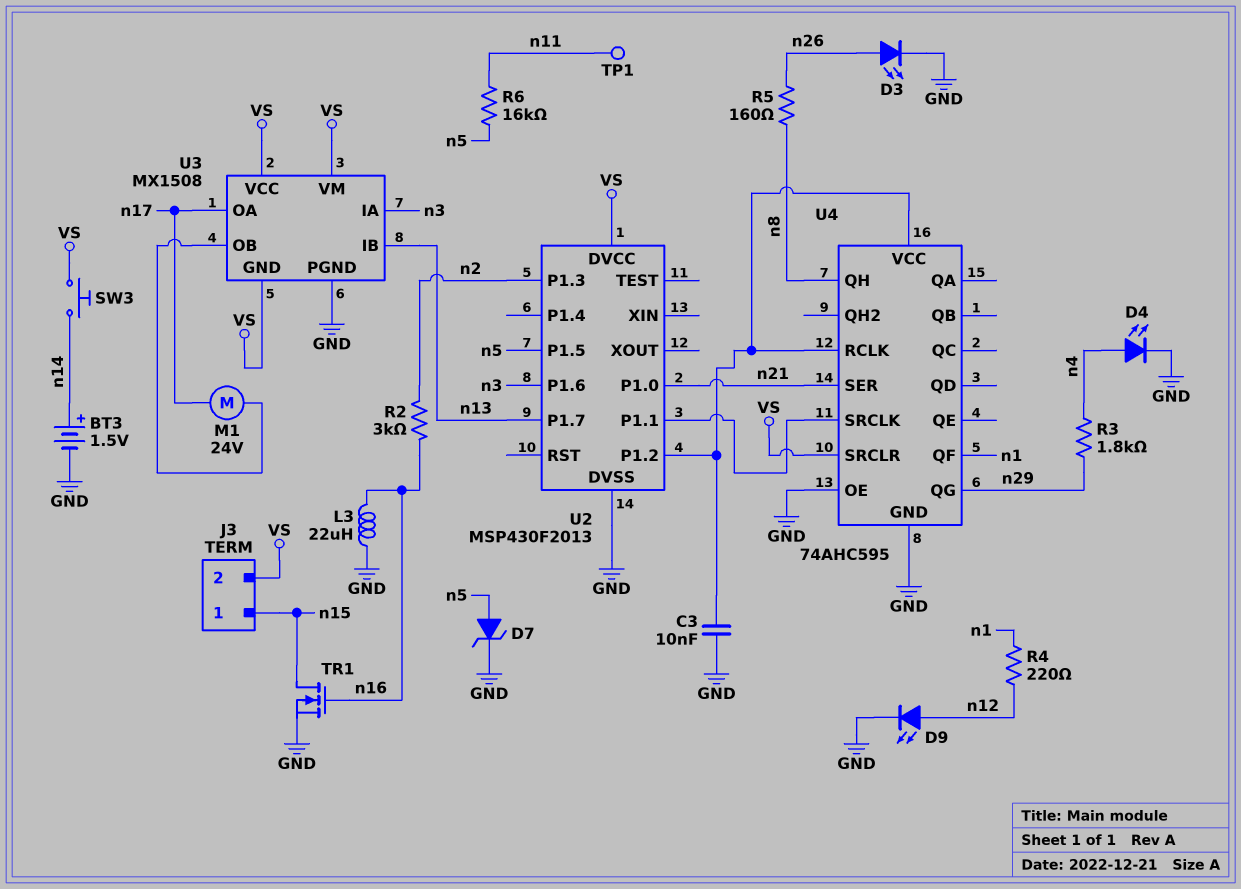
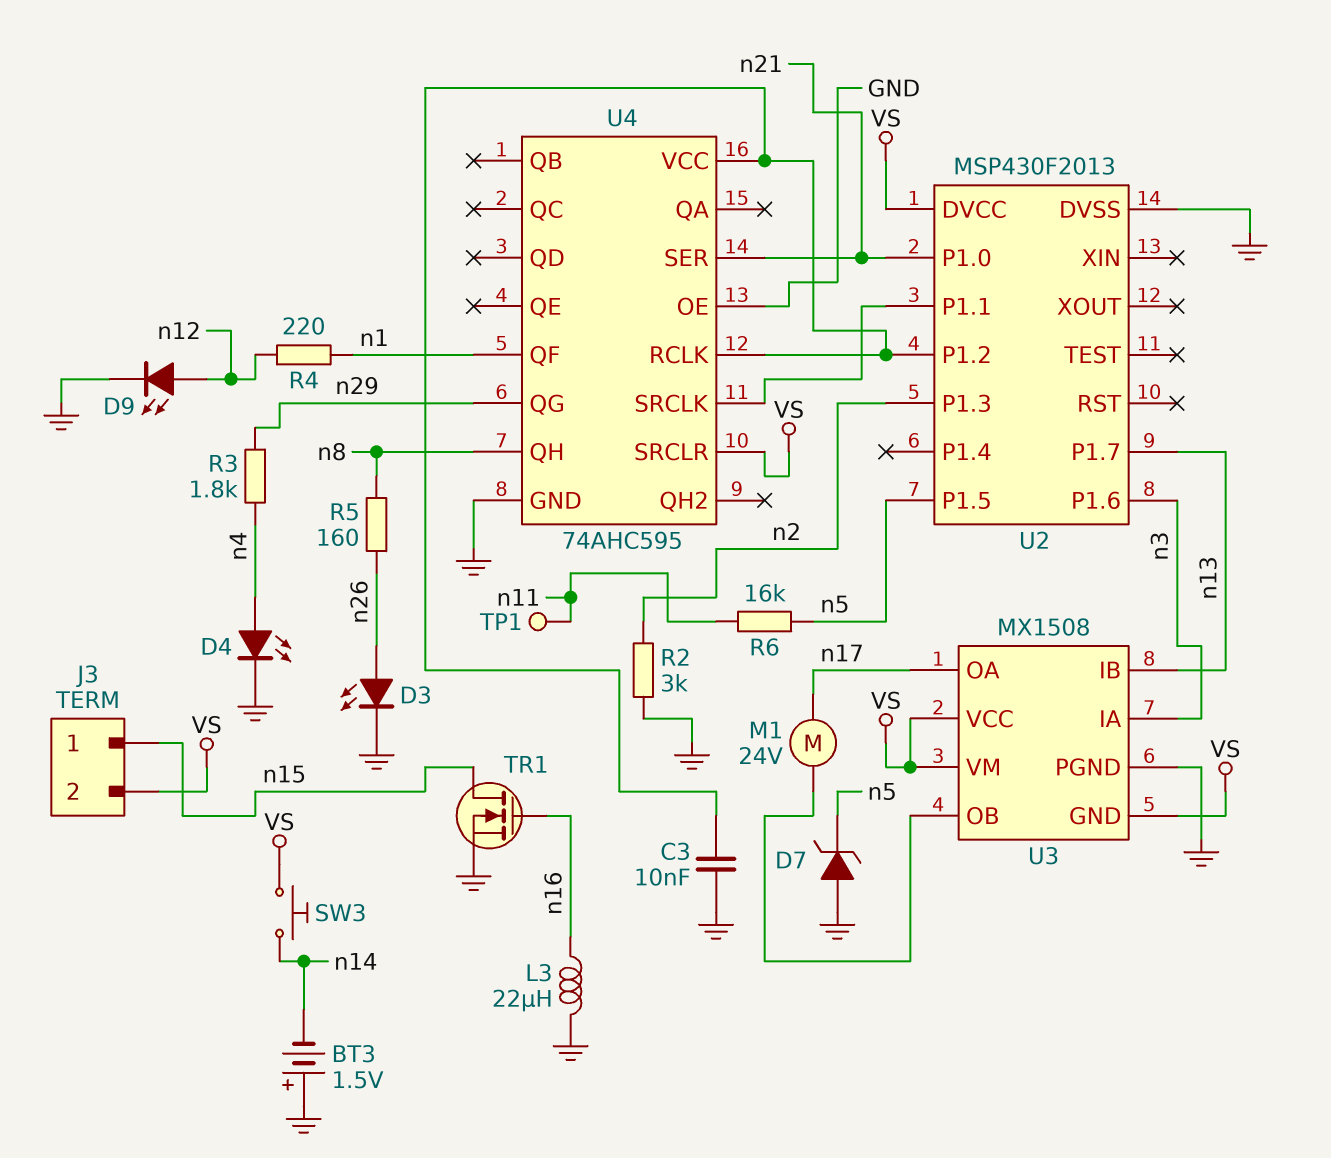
BT3: 1.5V (plus n14, minus GND) -> 1.5V (plus GND, minus n14)
D7: zener (A n5, K GND) -> zener (A GND, K n5)
R2: 3k (n2, n16) -> 3k (GND, n2)

